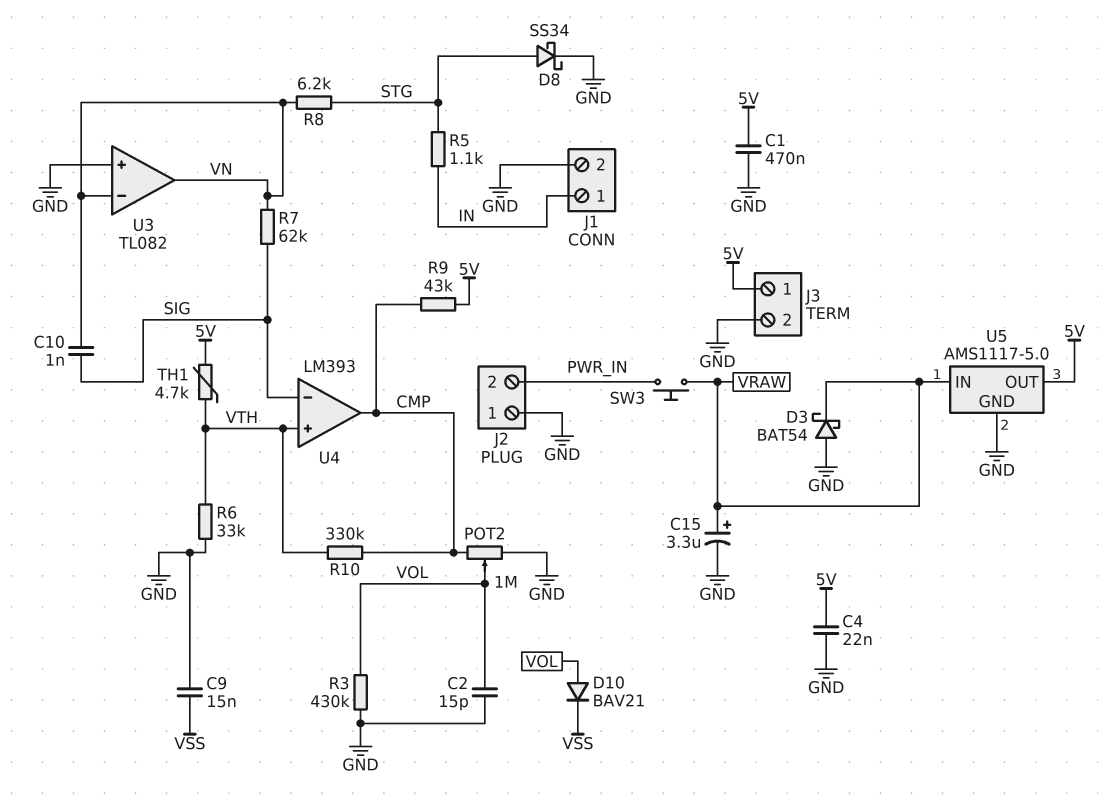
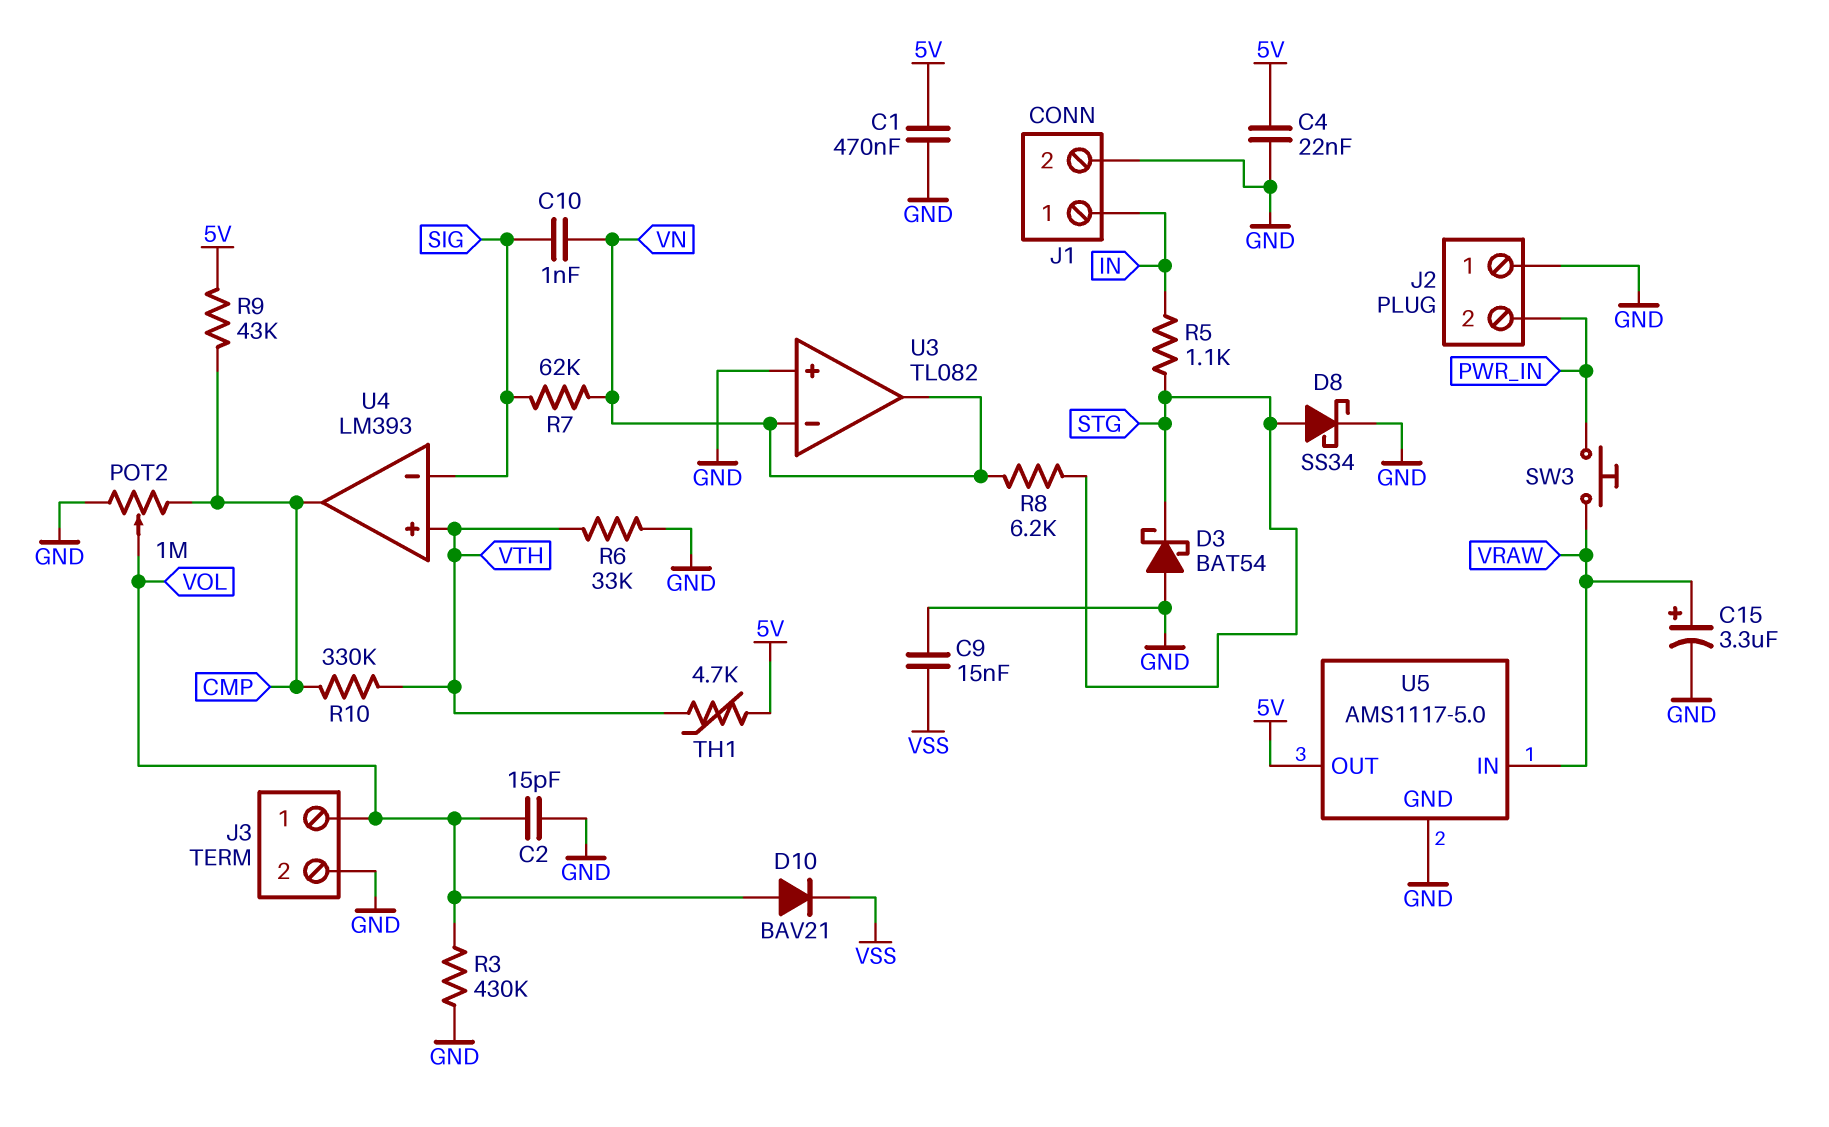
D3: schottky BAT54 (A GND, K VRAW) -> schottky BAT54 (A GND, K STG)
J3 pin 1: 5V -> VOL

